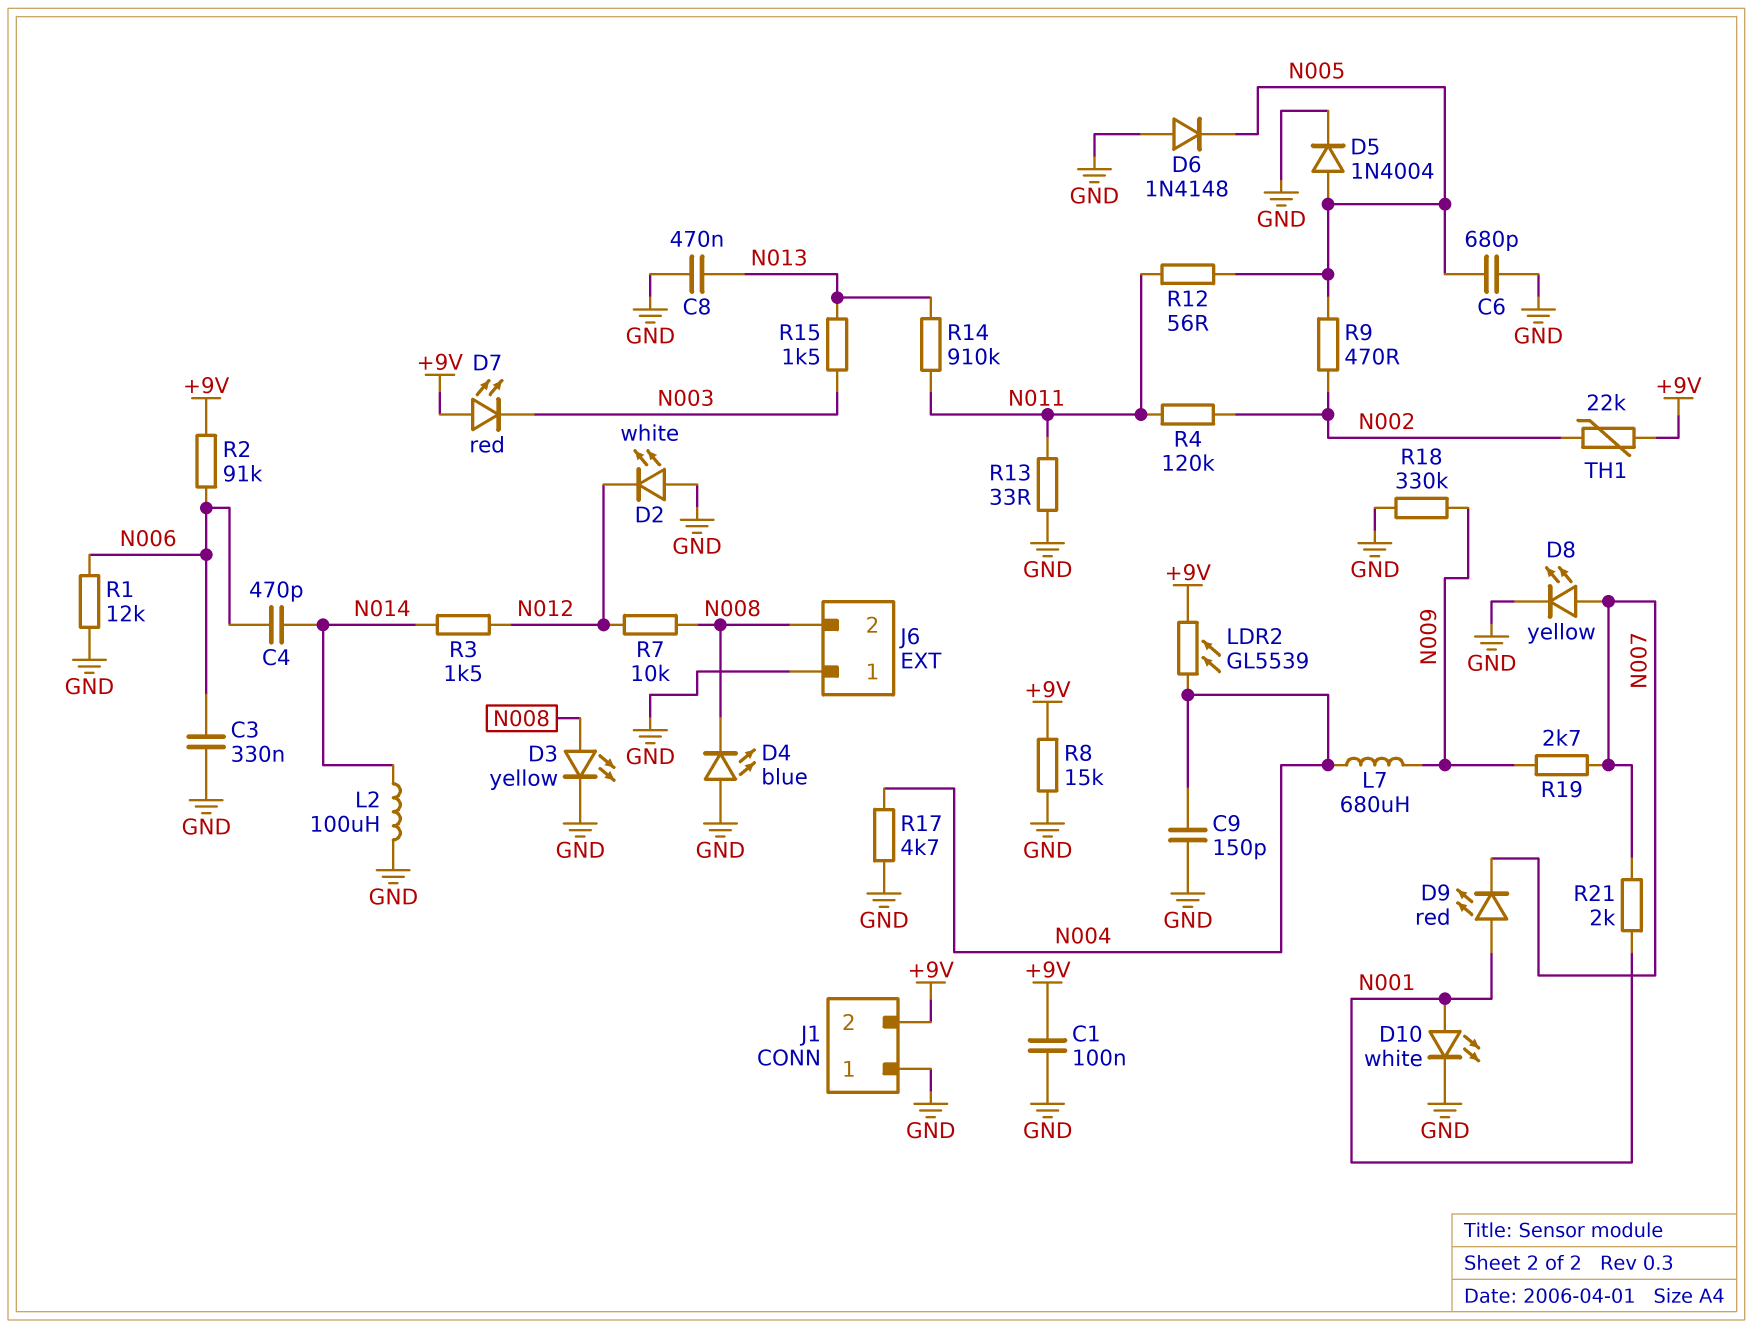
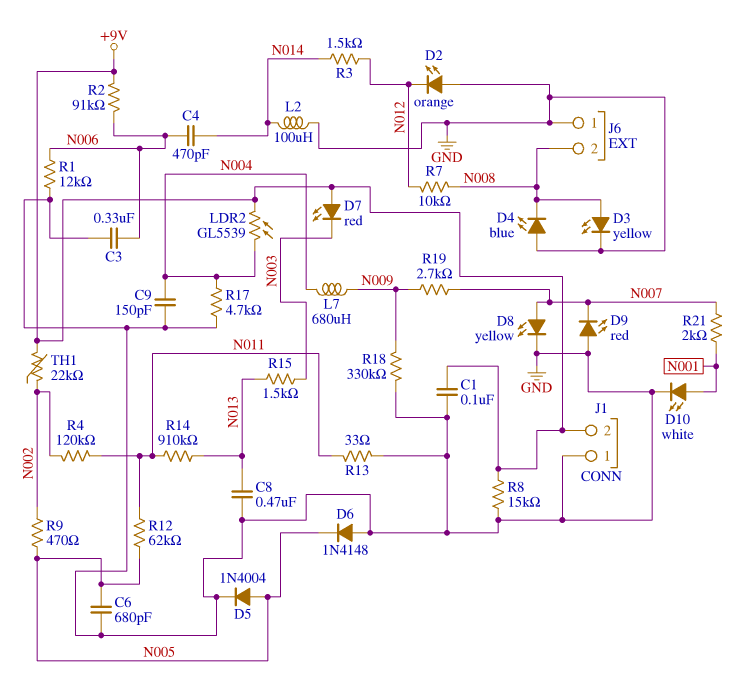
D2: LED white (A GND, K N012) -> LED orange (A GND, K N012)
D9: LED red (A N001, K N007) -> LED red (A GND, K N007)
R12: 56 (N005, N011) -> 62k (N005, N011)

